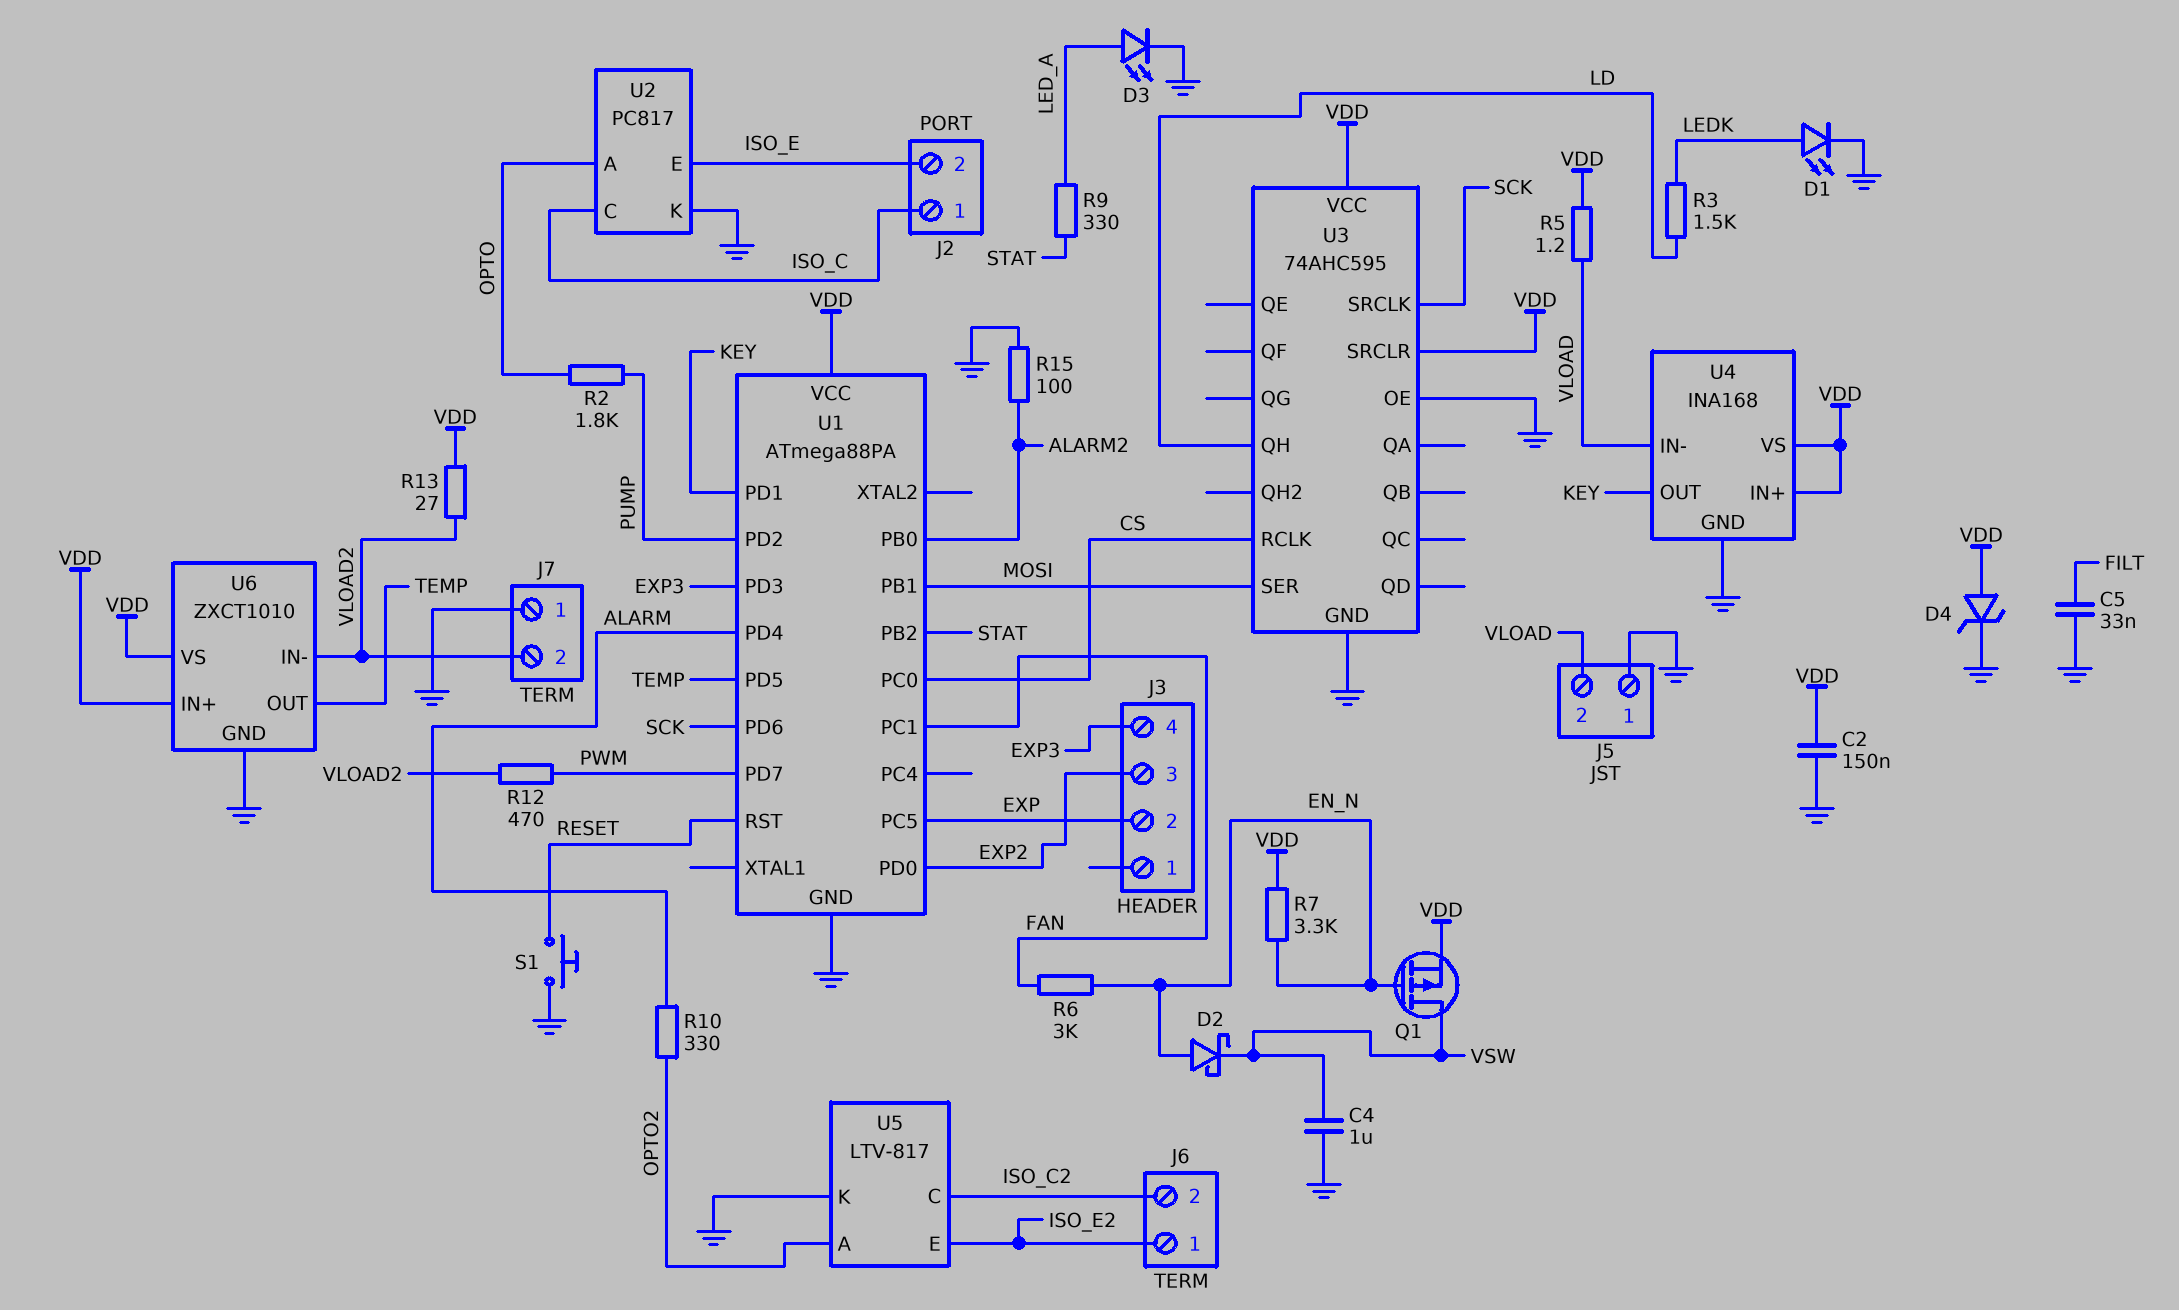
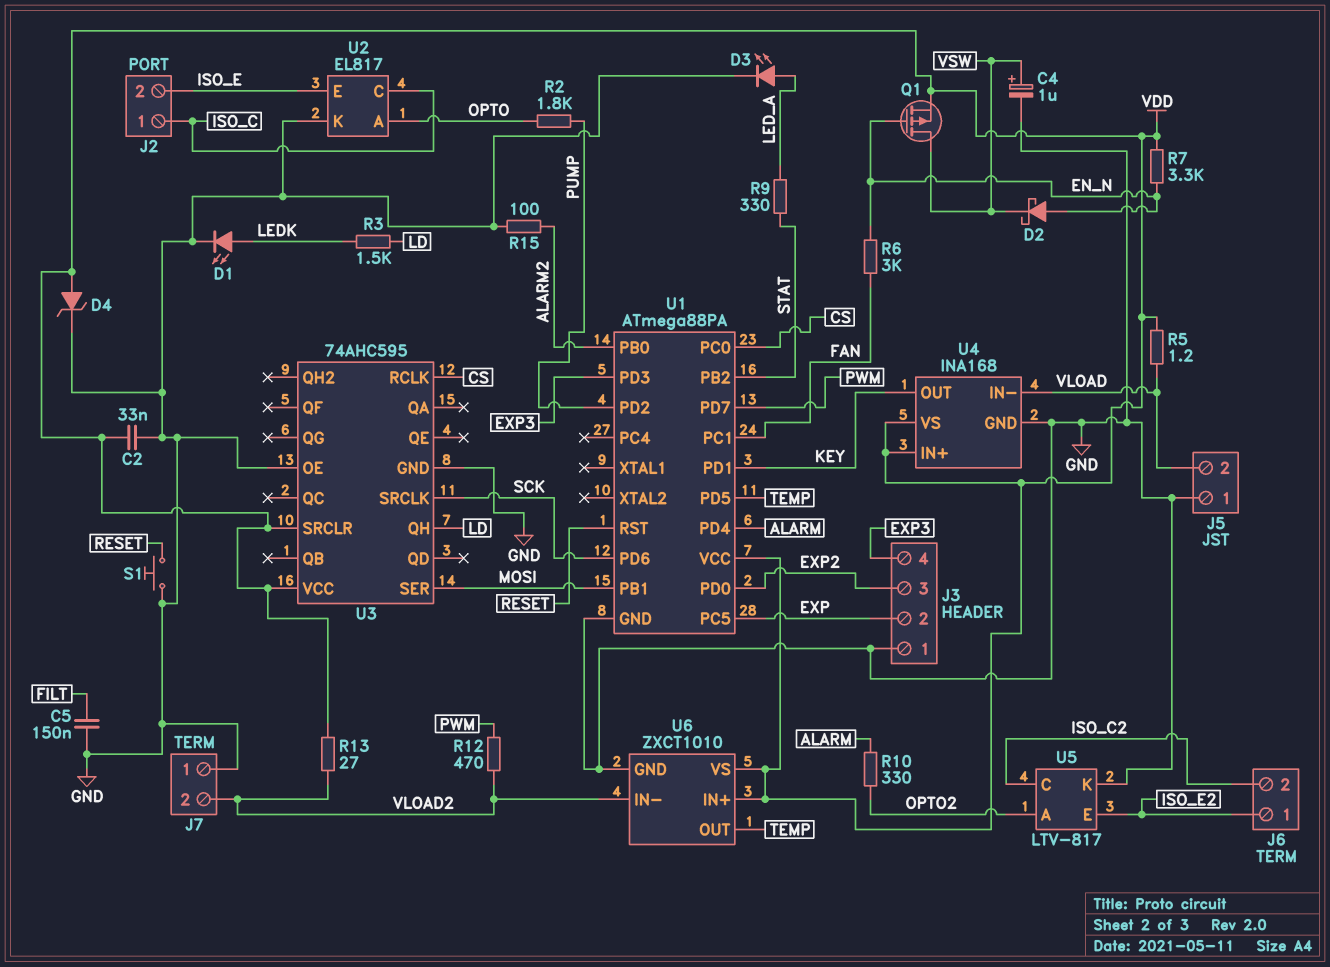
C2: 150nF (GND, VDD) -> 33nF (GND, VDD)
C4: 1uF (GND, VSW) -> 1uF (plus VSW, minus GND)
C5: 33nF (FILT, GND) -> 150nF (FILT, GND)
J3 pin 1: none -> GND
U2: PC817 -> EL817

